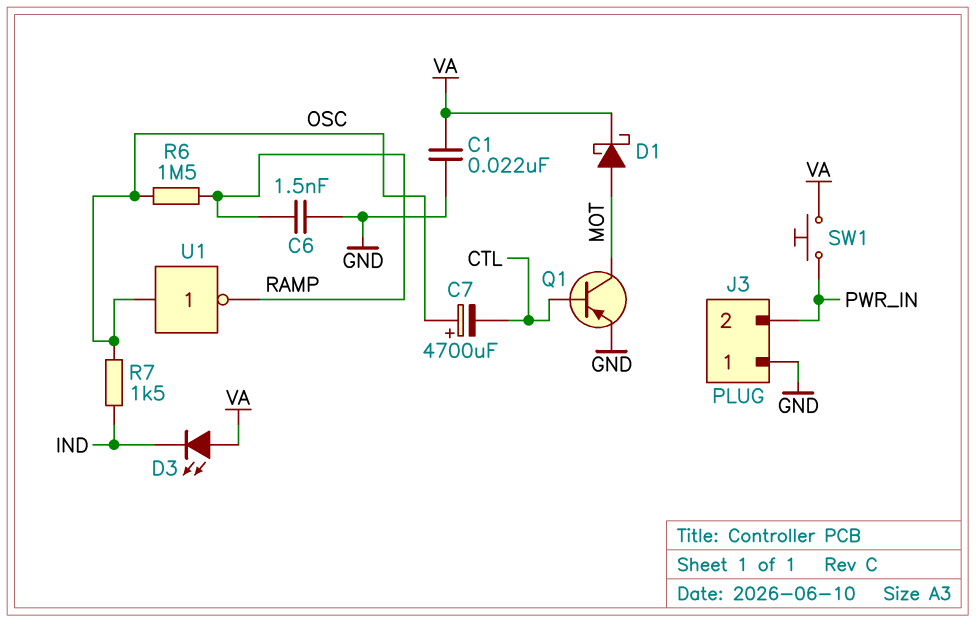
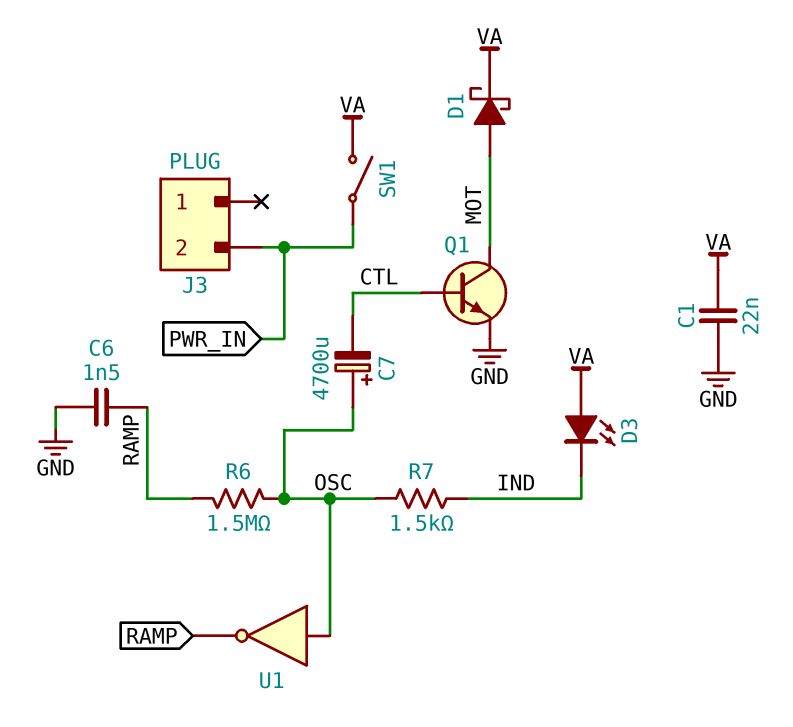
J3 pin 1: GND -> none
Q1: PNP (B CTL, C MOT, E GND) -> NPN (B CTL, C MOT, E GND)
SW1: button (PWR_IN, VA) -> switch (PWR_IN, VA)

